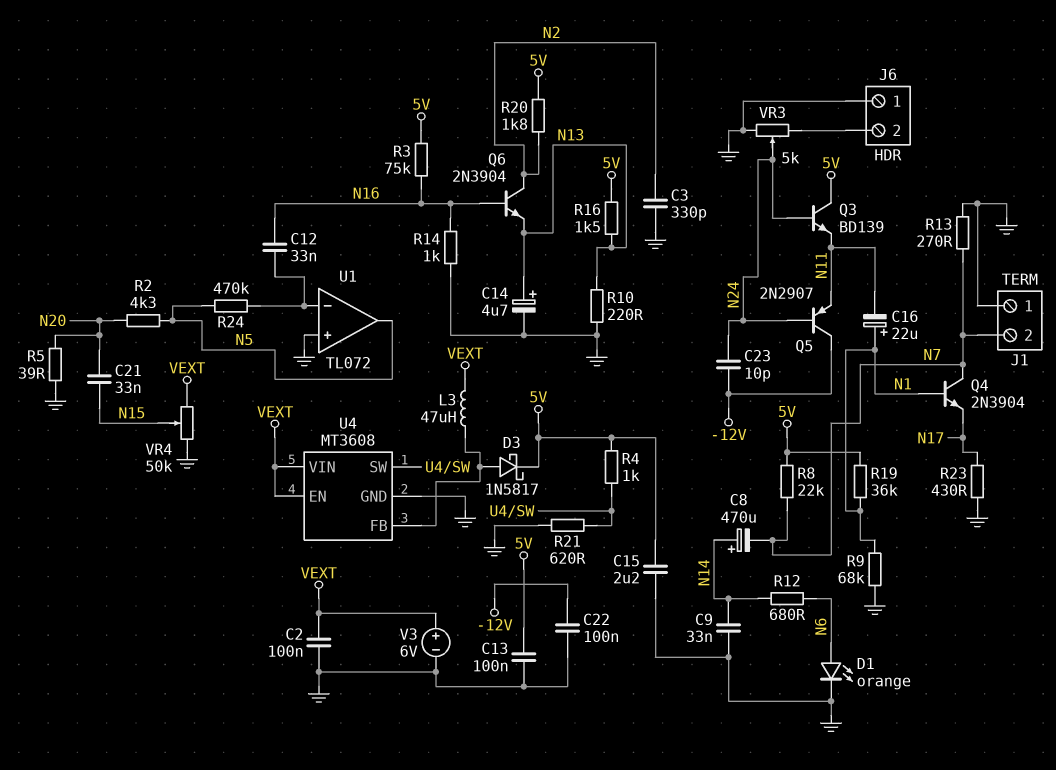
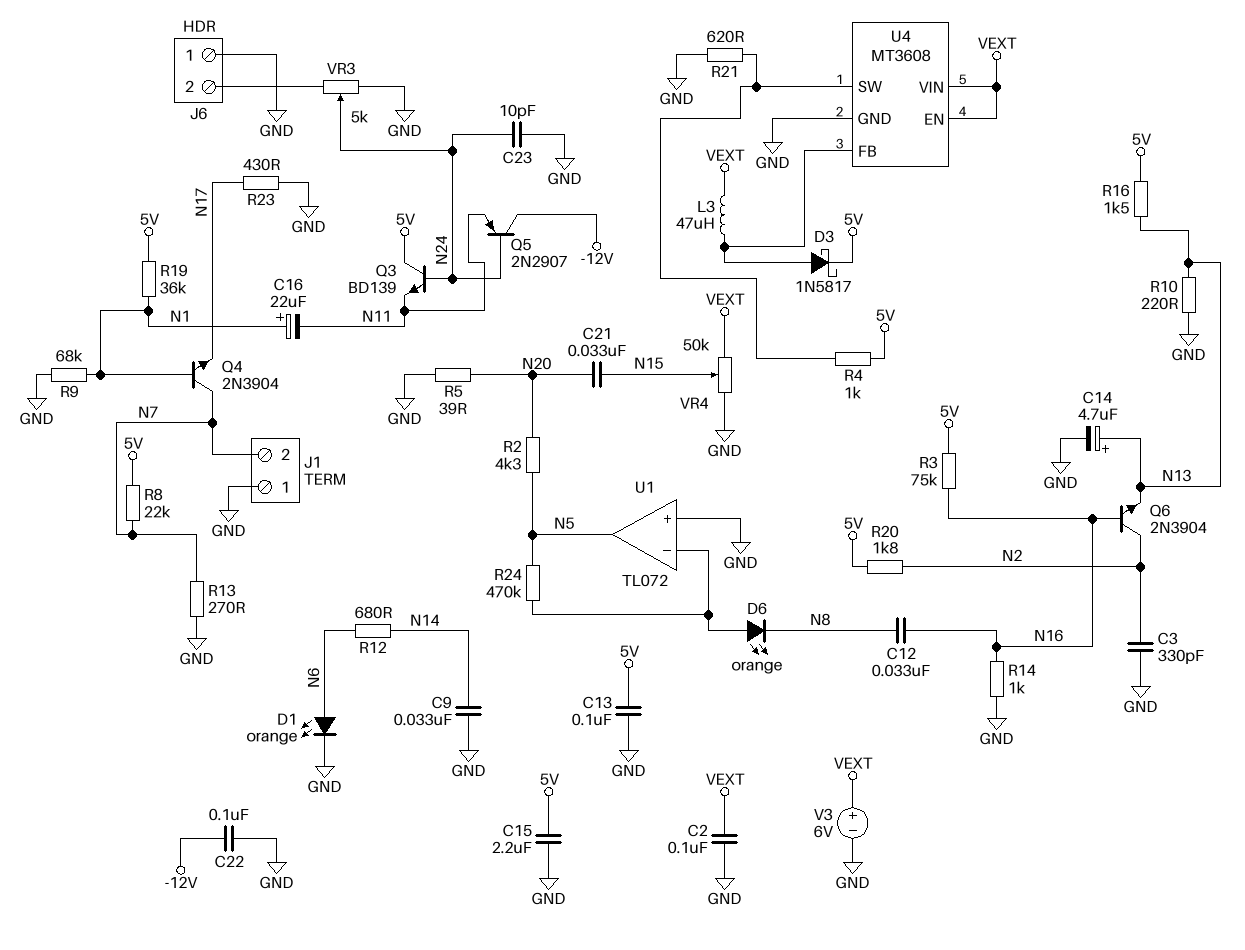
C8: 470uF (plus N14, minus N7) -> none
C12: 33nF (N16, U1/in-) -> 33nF (N8, N16)
C23: 10pF (-12V, N24) -> 10pF (GND, N24)
D6: none -> LED orange (A U1/in-, K N8)

